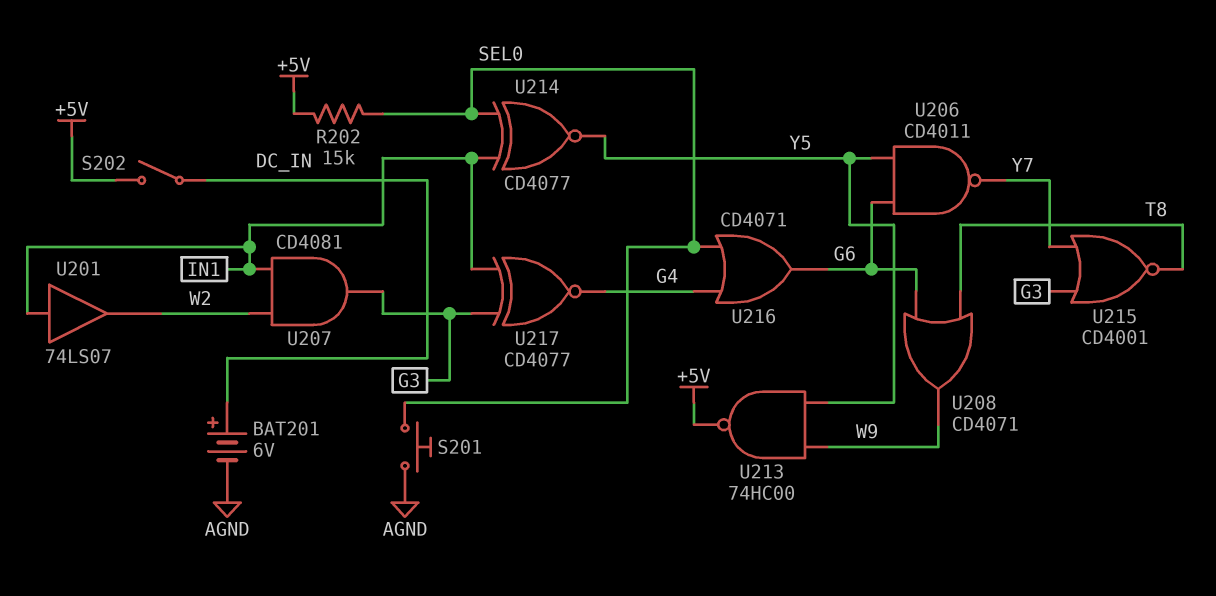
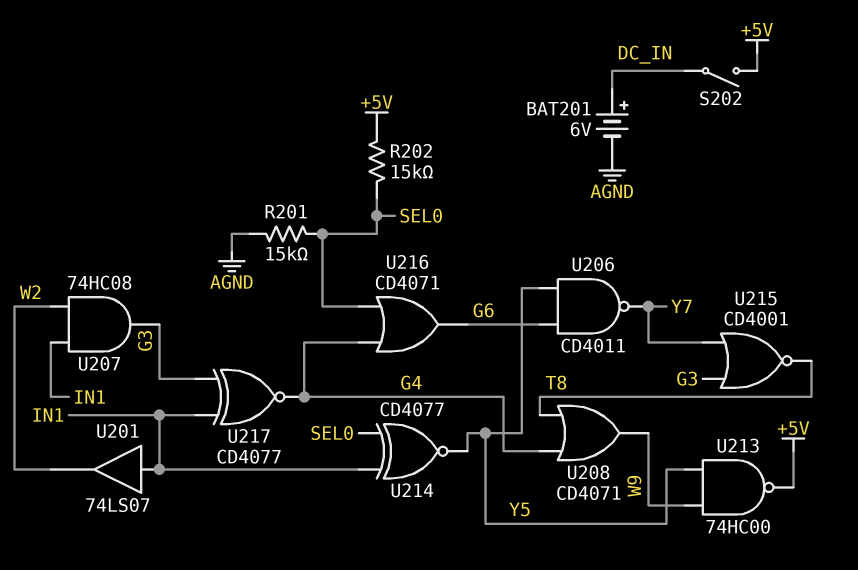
R201: none -> 15k (AGND, SEL0)
S201: button (AGND, SEL0) -> none
U207: AND CD4081 (in IN1, in W2, out G3) -> AND 74HC08 (in IN1, in W2, out G3)
U208: OR CD4071 (in G6, in T8, out W9) -> OR CD4071 (in G4, in T8, out W9)

